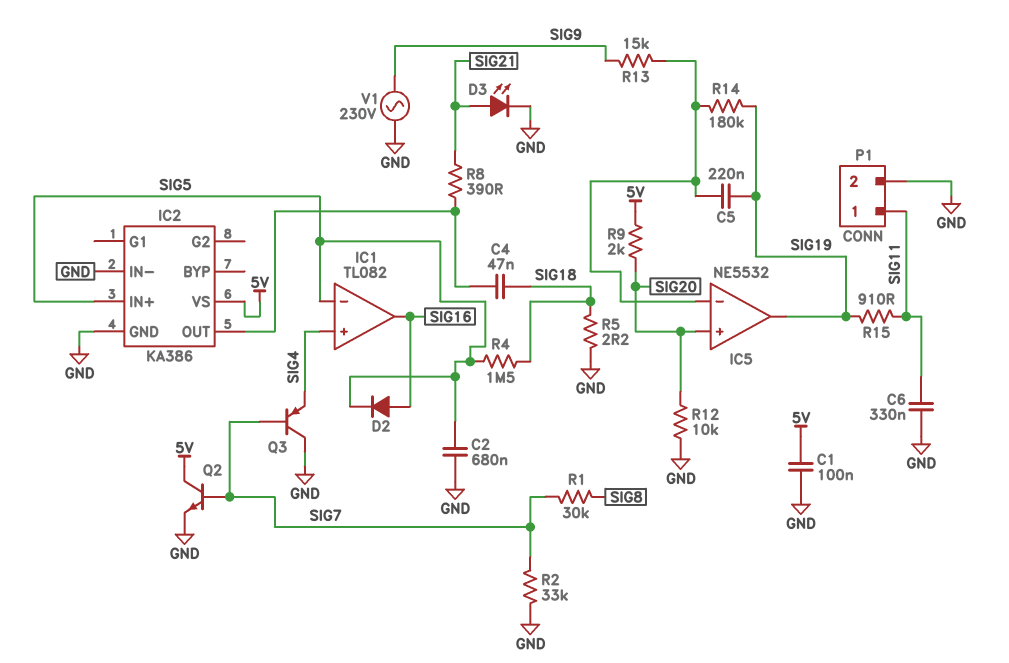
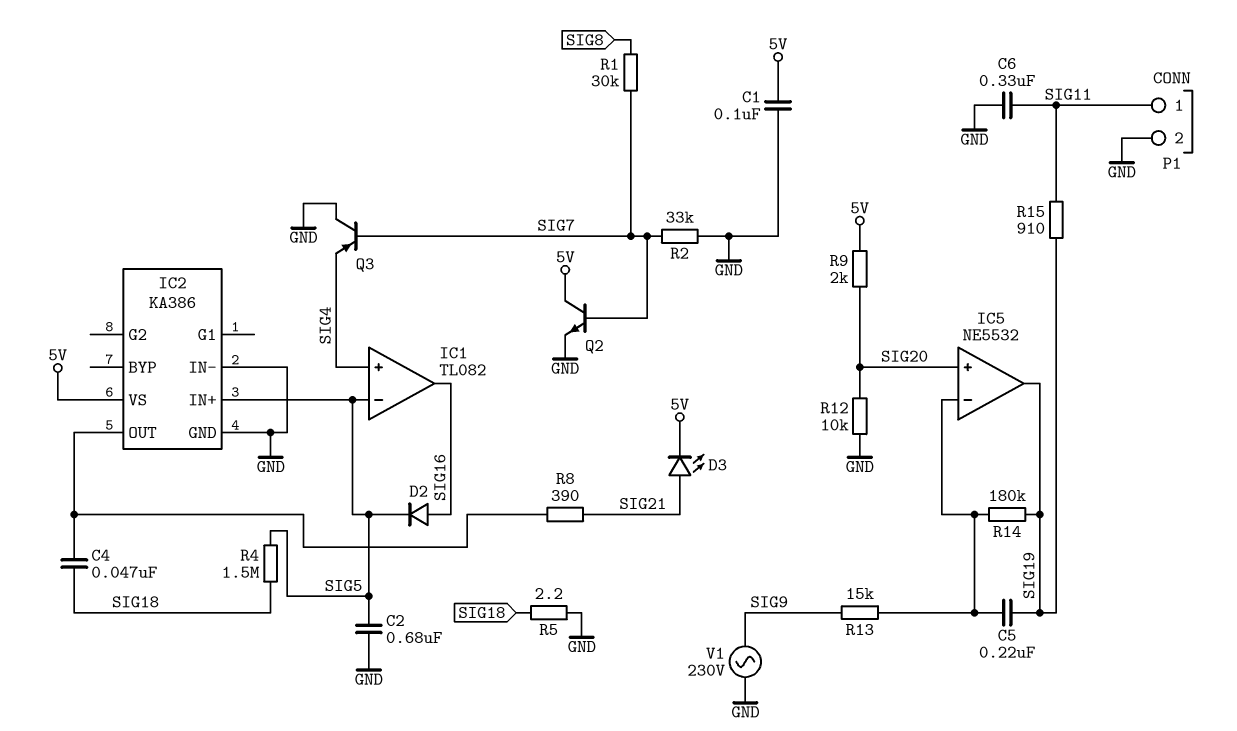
D3: LED (A SIG21, K GND) -> LED (A SIG21, K 5V)

